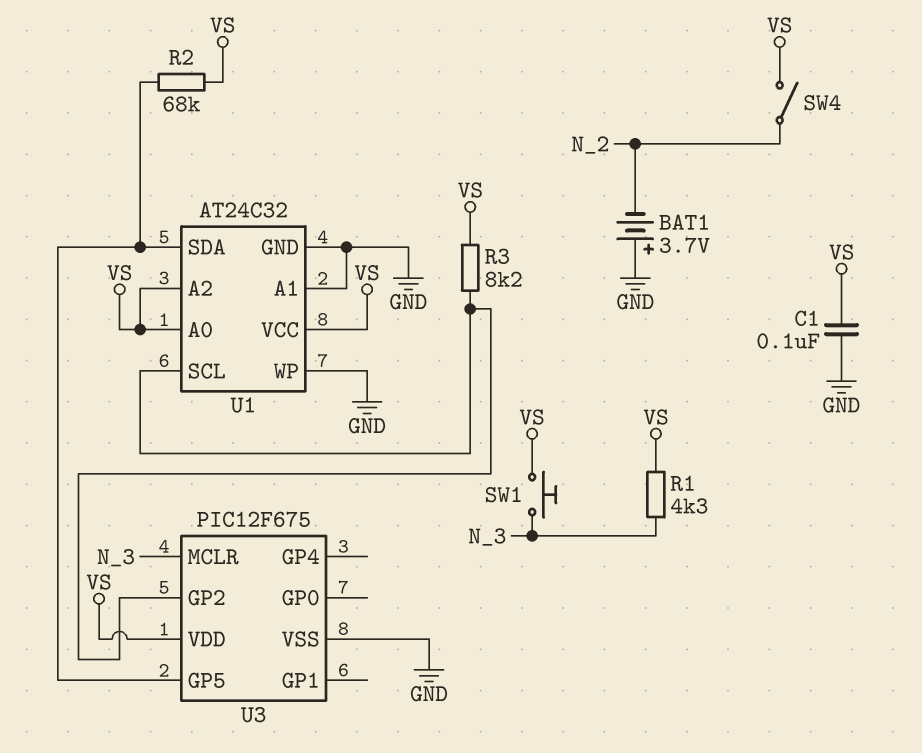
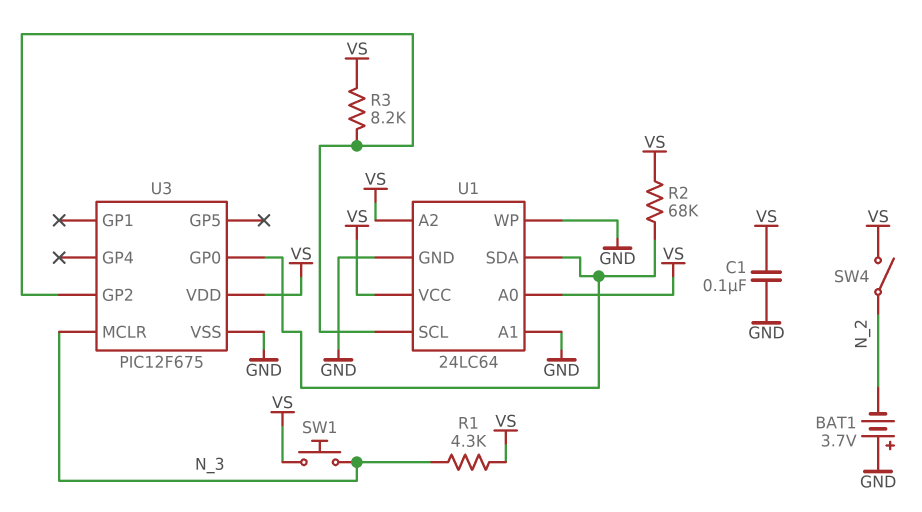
U1: AT24C32 -> 24LC64
U3 pin GP0: none -> U1/SDA
U3 pin GP5: U1/SDA -> none

